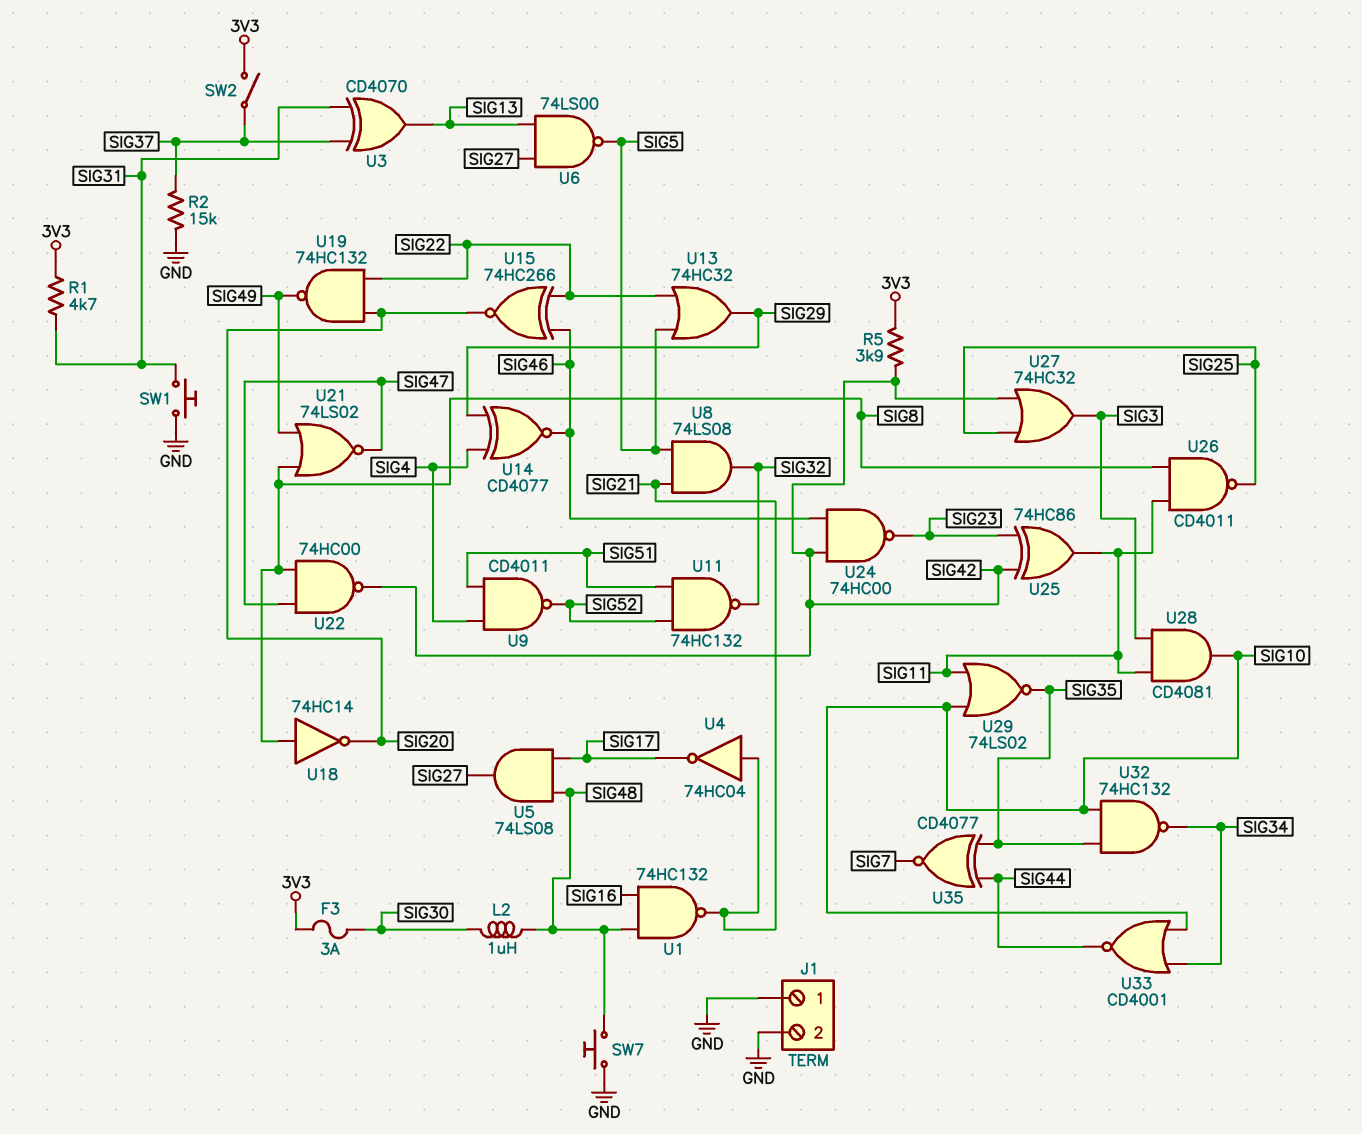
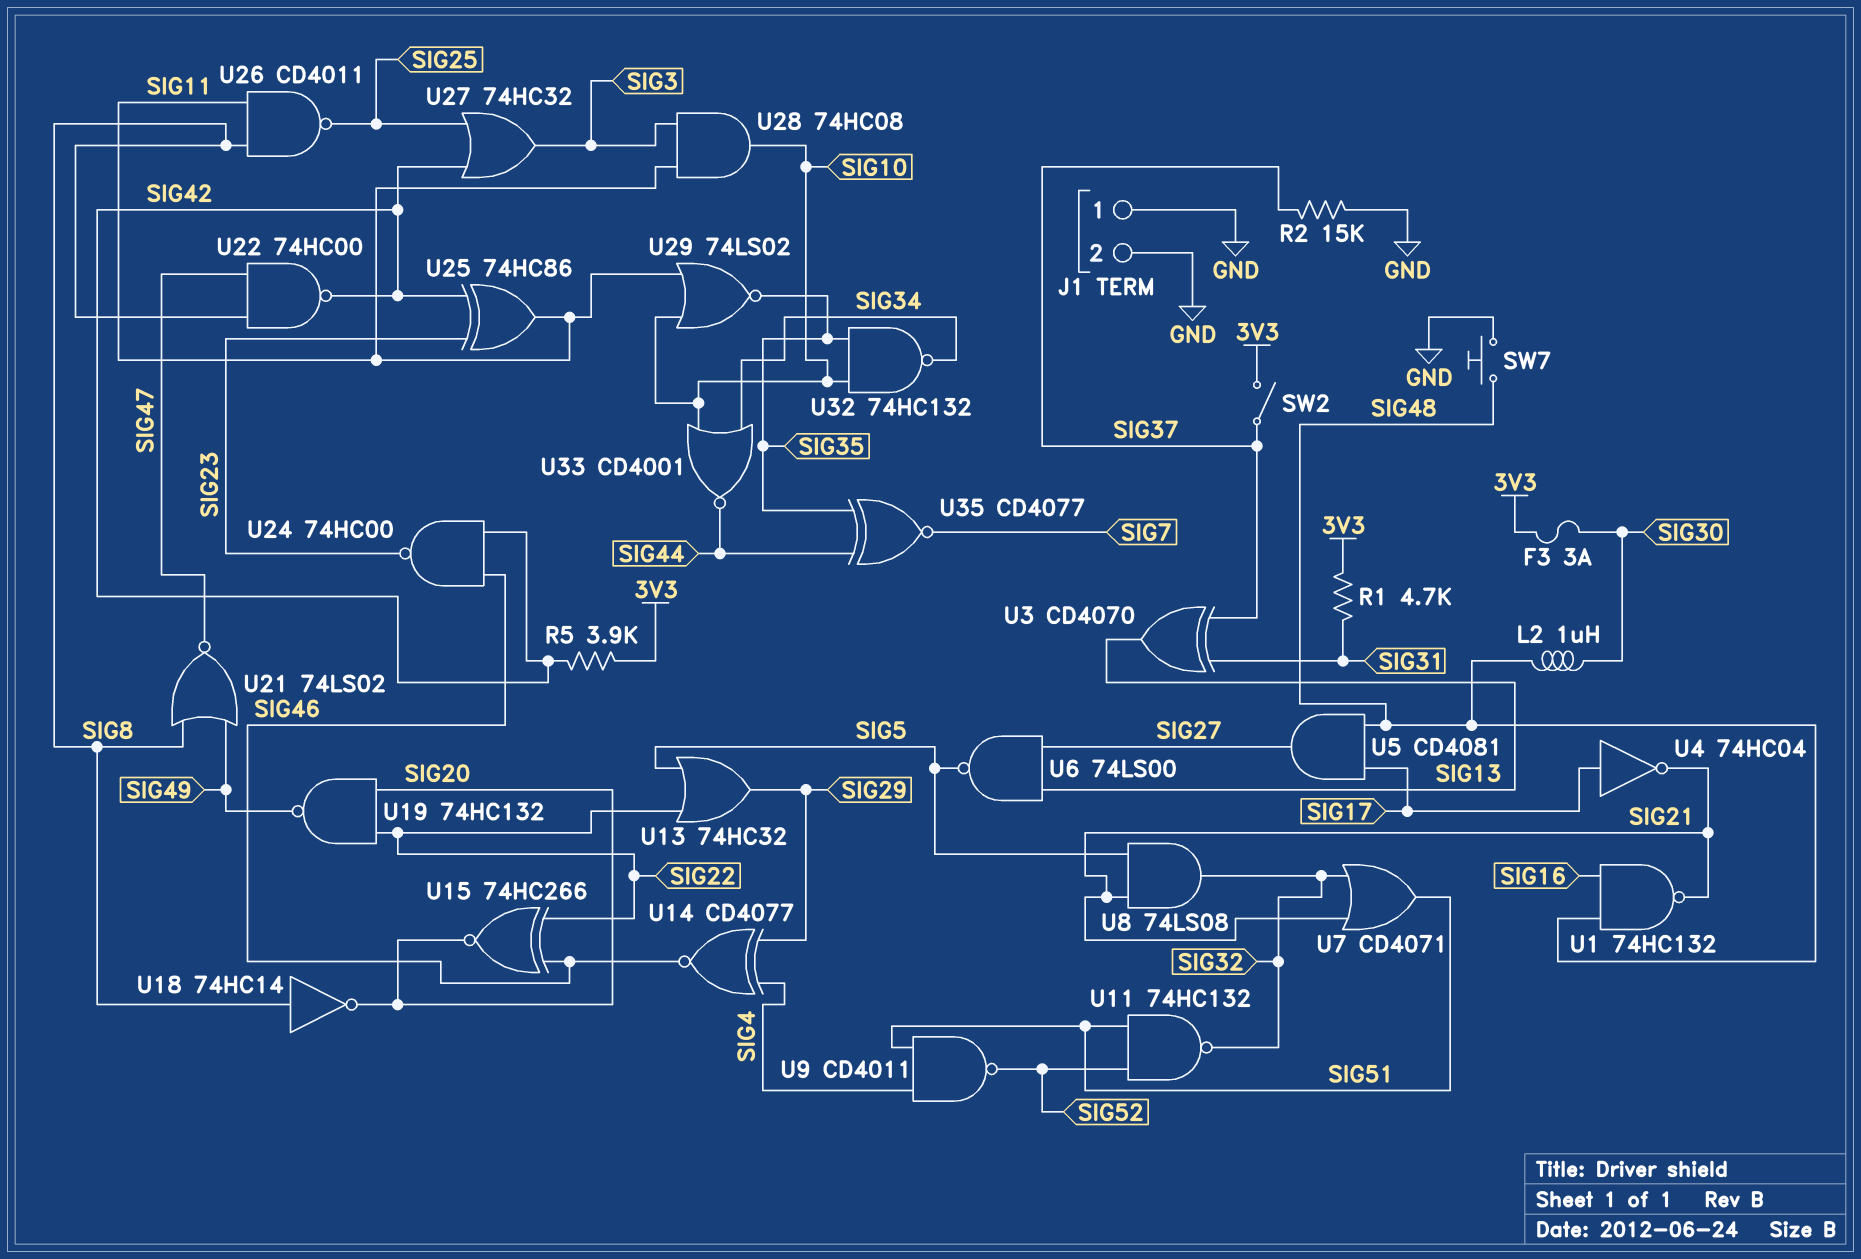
SW1: button (GND, SIG31) -> none
U4: NOT 74HC04 (in SIG21, out SIG17) -> NOT 74HC04 (in SIG17, out SIG21)
U5: AND 74LS08 (in SIG17, in SIG48, out SIG27) -> AND CD4081 (in SIG17, in SIG48, out SIG27)
U7: none -> OR CD4071 (in SIG21, in SIG32, out SIG51)
U28: AND CD4081 (in SIG3, in SIG11, out SIG10) -> AND 74HC08 (in SIG3, in SIG11, out SIG10)

